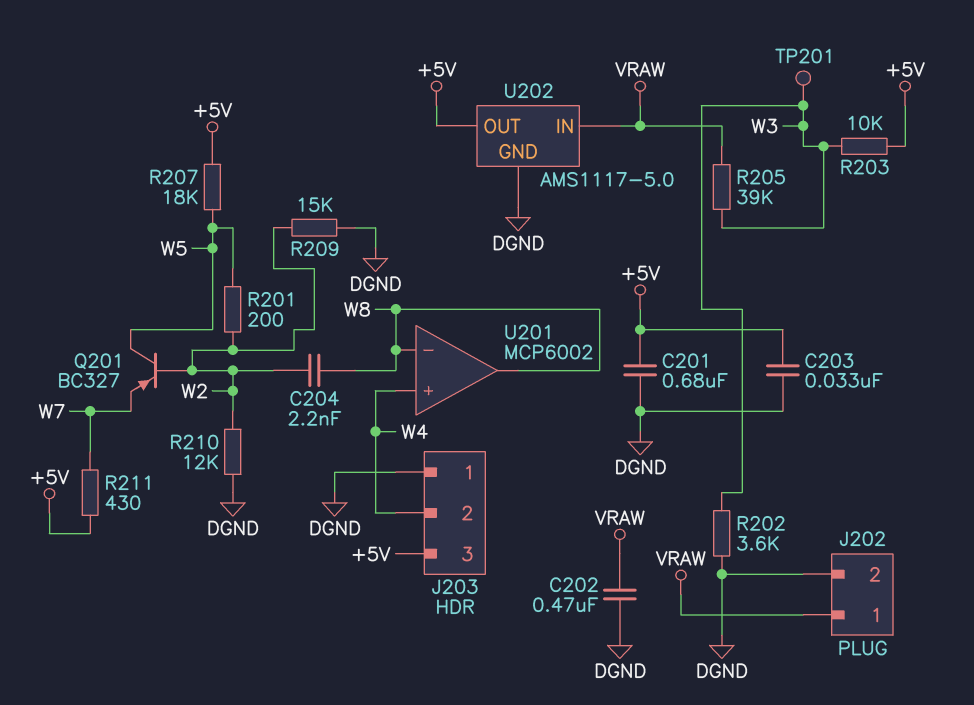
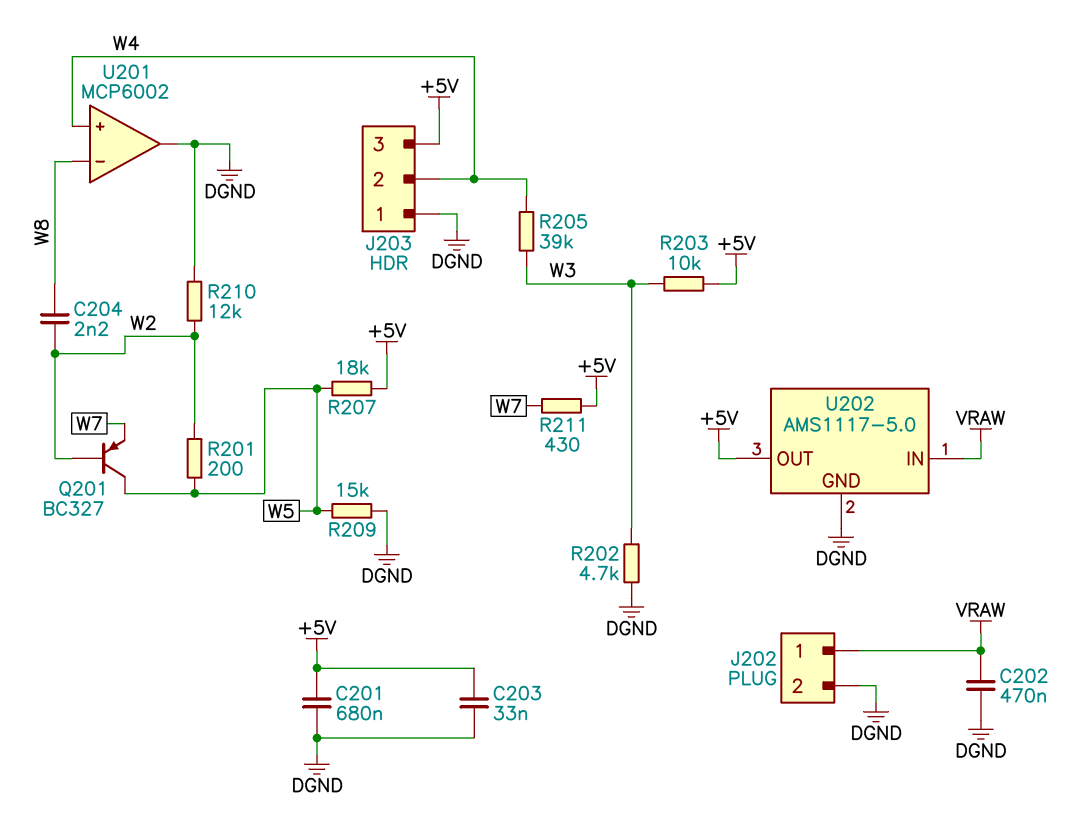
R202: 3.6k (DGND, W3) -> 4.7k (DGND, W3)
R205: 39k (VRAW, W3) -> 39k (W3, W4)
R209: 15k (DGND, W2) -> 15k (DGND, W5)
TP201: test point (W3) -> none
U201 pin out: W8 -> DGND

